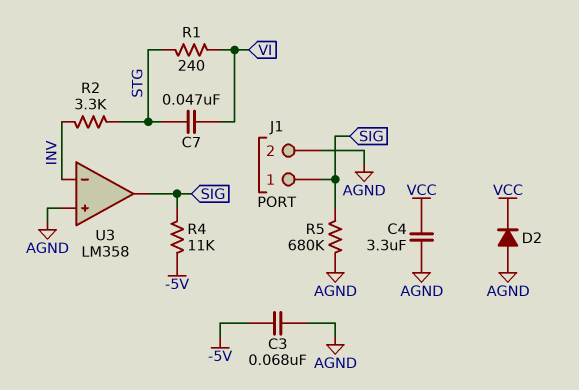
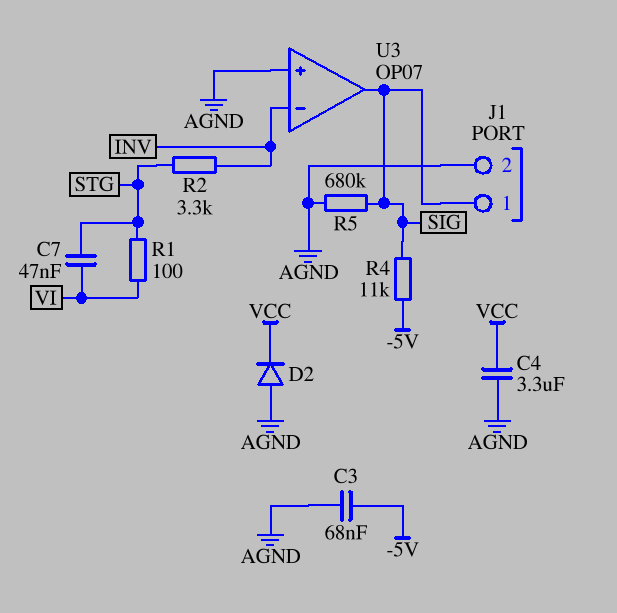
R1: 240 (STG, VI) -> 100 (STG, VI)
U3: LM358 -> OP07

